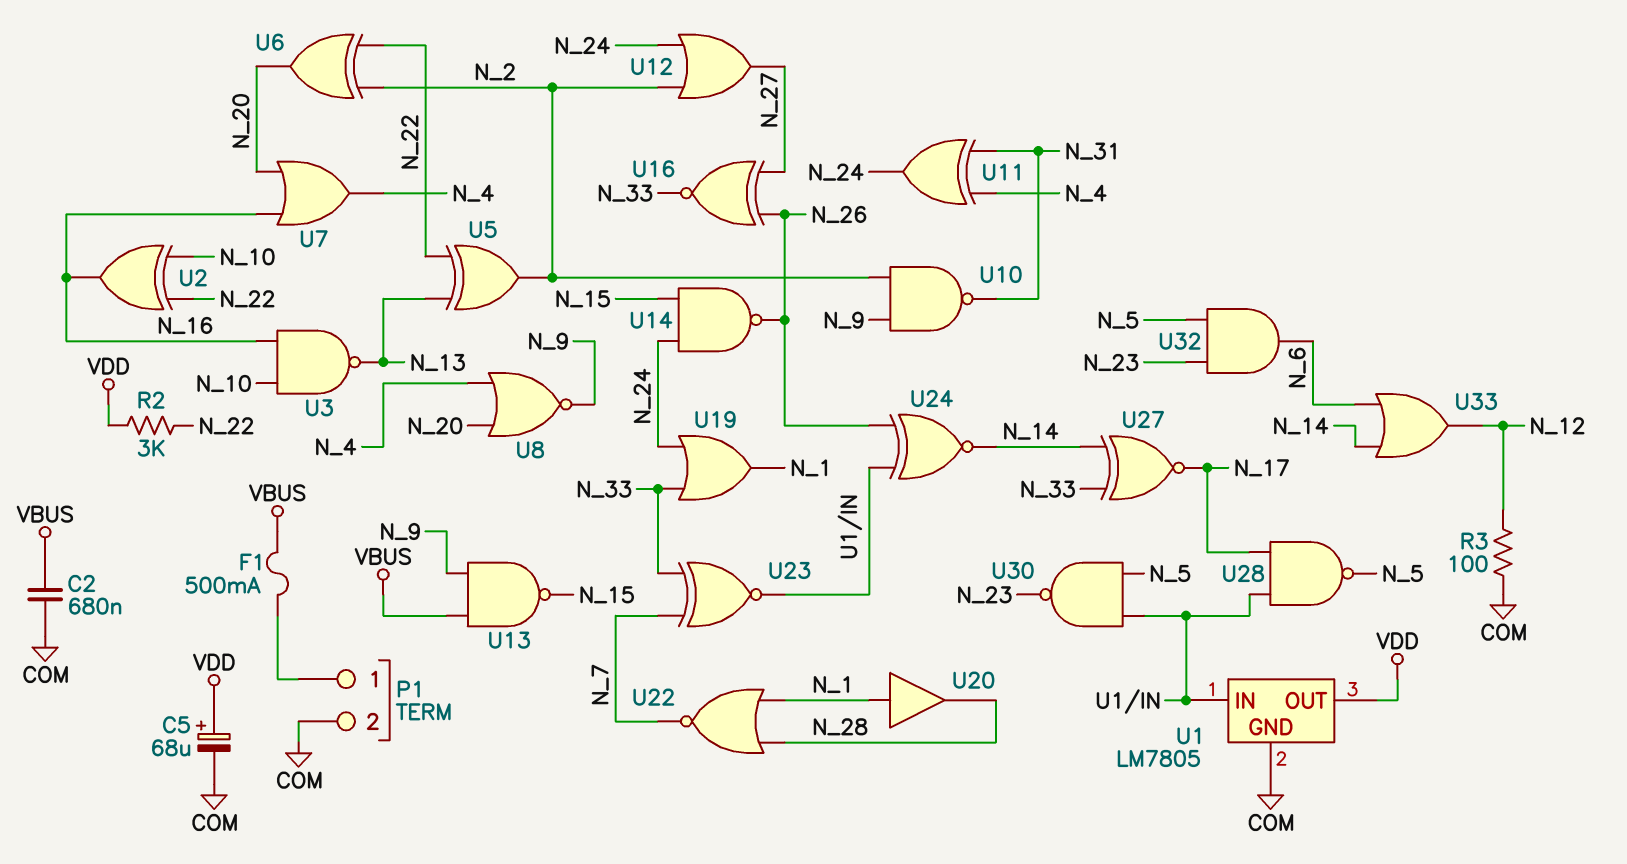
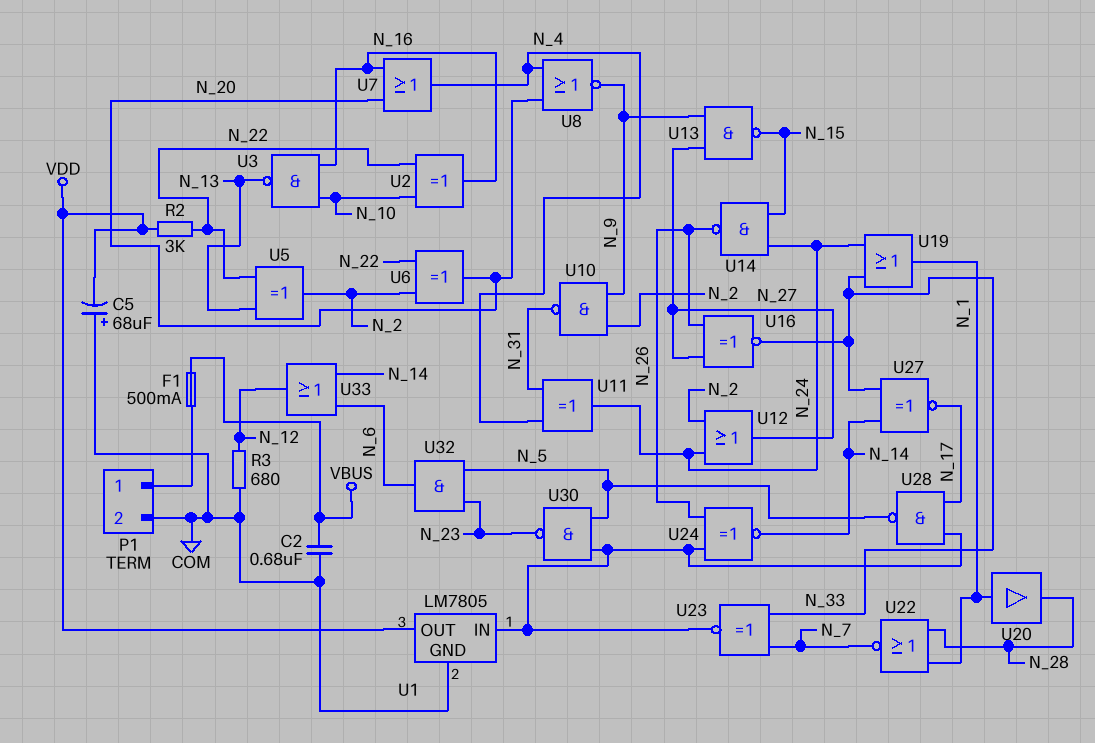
C5: 68uF (plus VDD, minus COM) -> 68uF (plus COM, minus VDD)
R3: 100 (COM, N_12) -> 680 (COM, N_12)
U13: NAND (in N_9, in VBUS, out N_15) -> NAND (in N_9, in N_27, out N_15)

